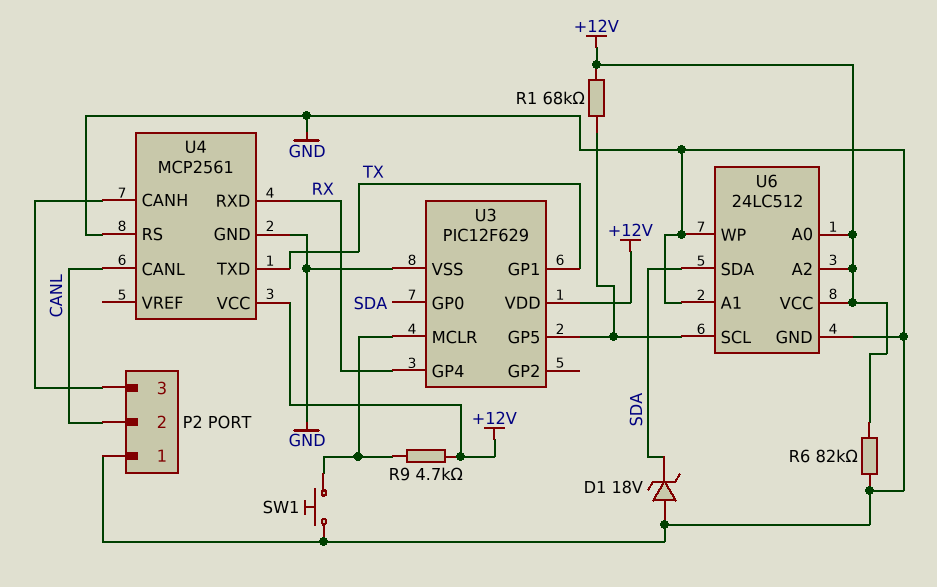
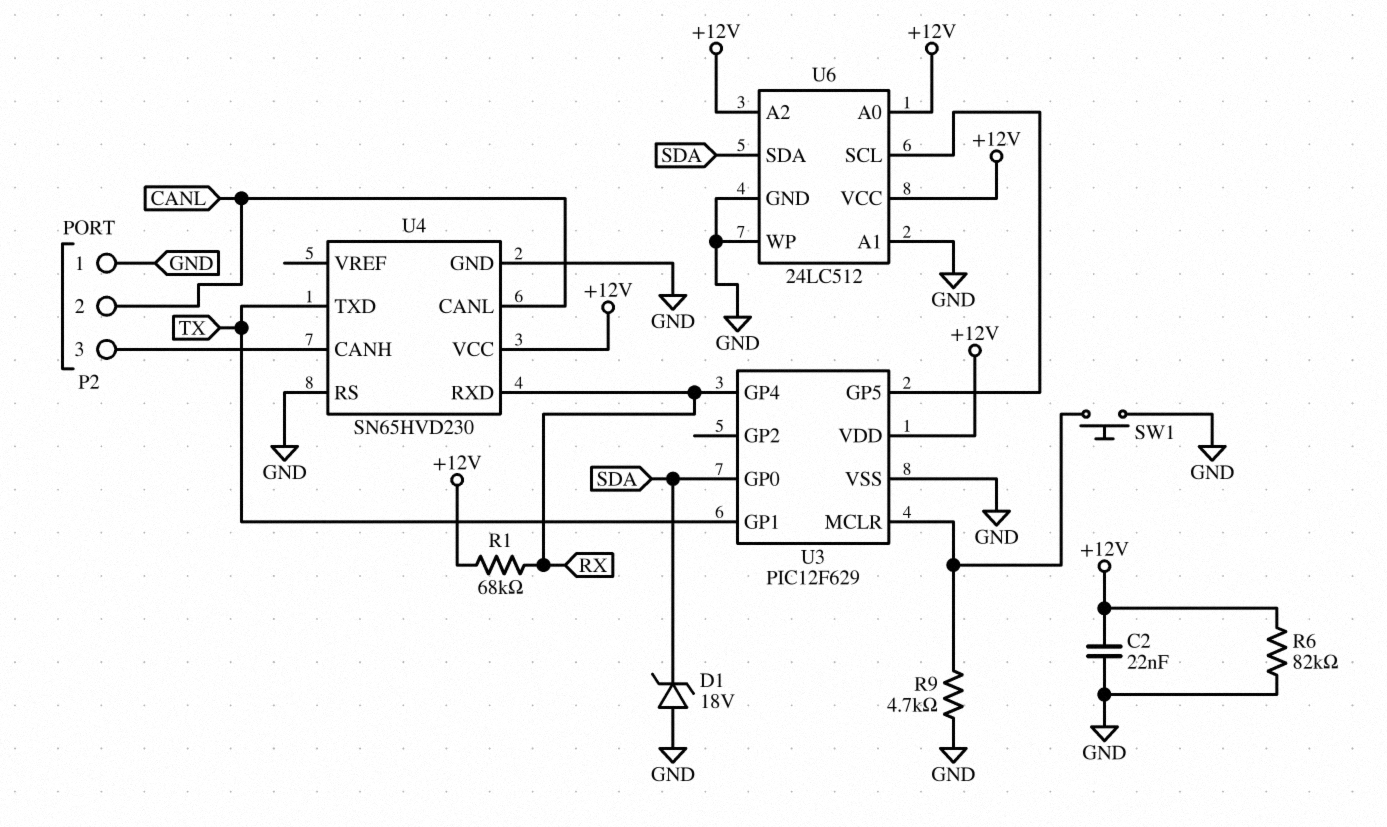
C2: none -> 22nF (+12V, GND)
R1: 68k (+12V, U3/GP5) -> 68k (+12V, RX)
R9: 4.7k (+12V, U3/MCLR) -> 4.7k (GND, U3/MCLR)
U4: MCP2561 -> SN65HVD230

